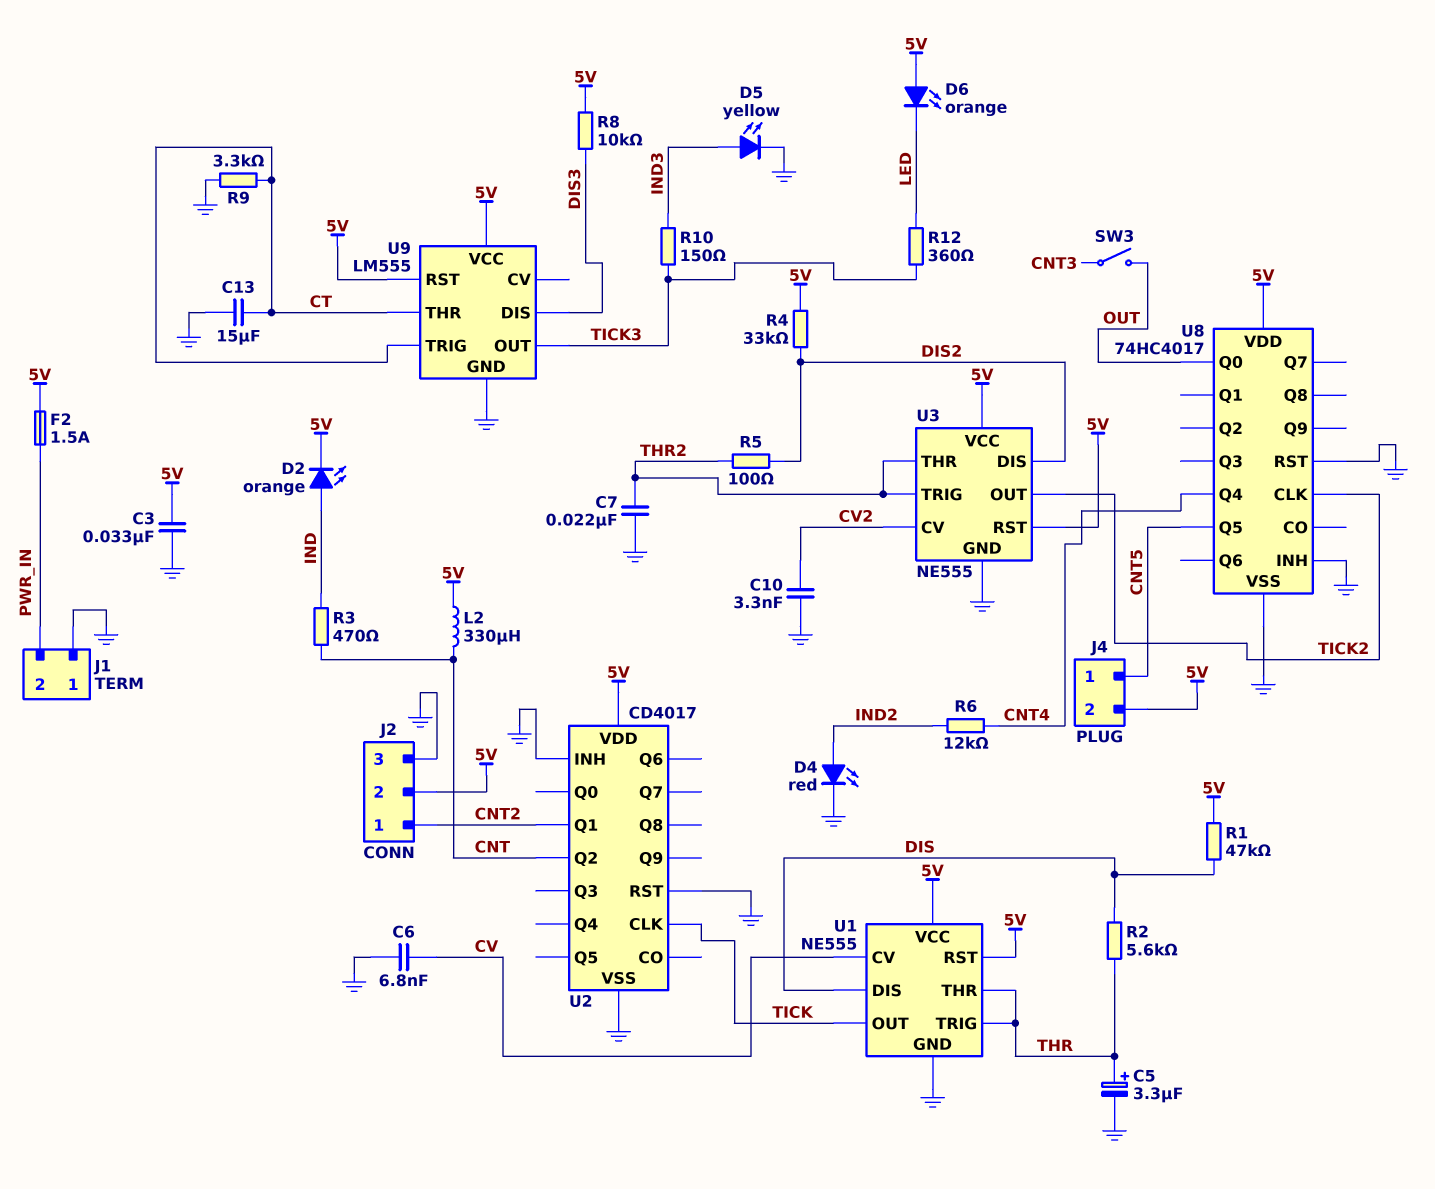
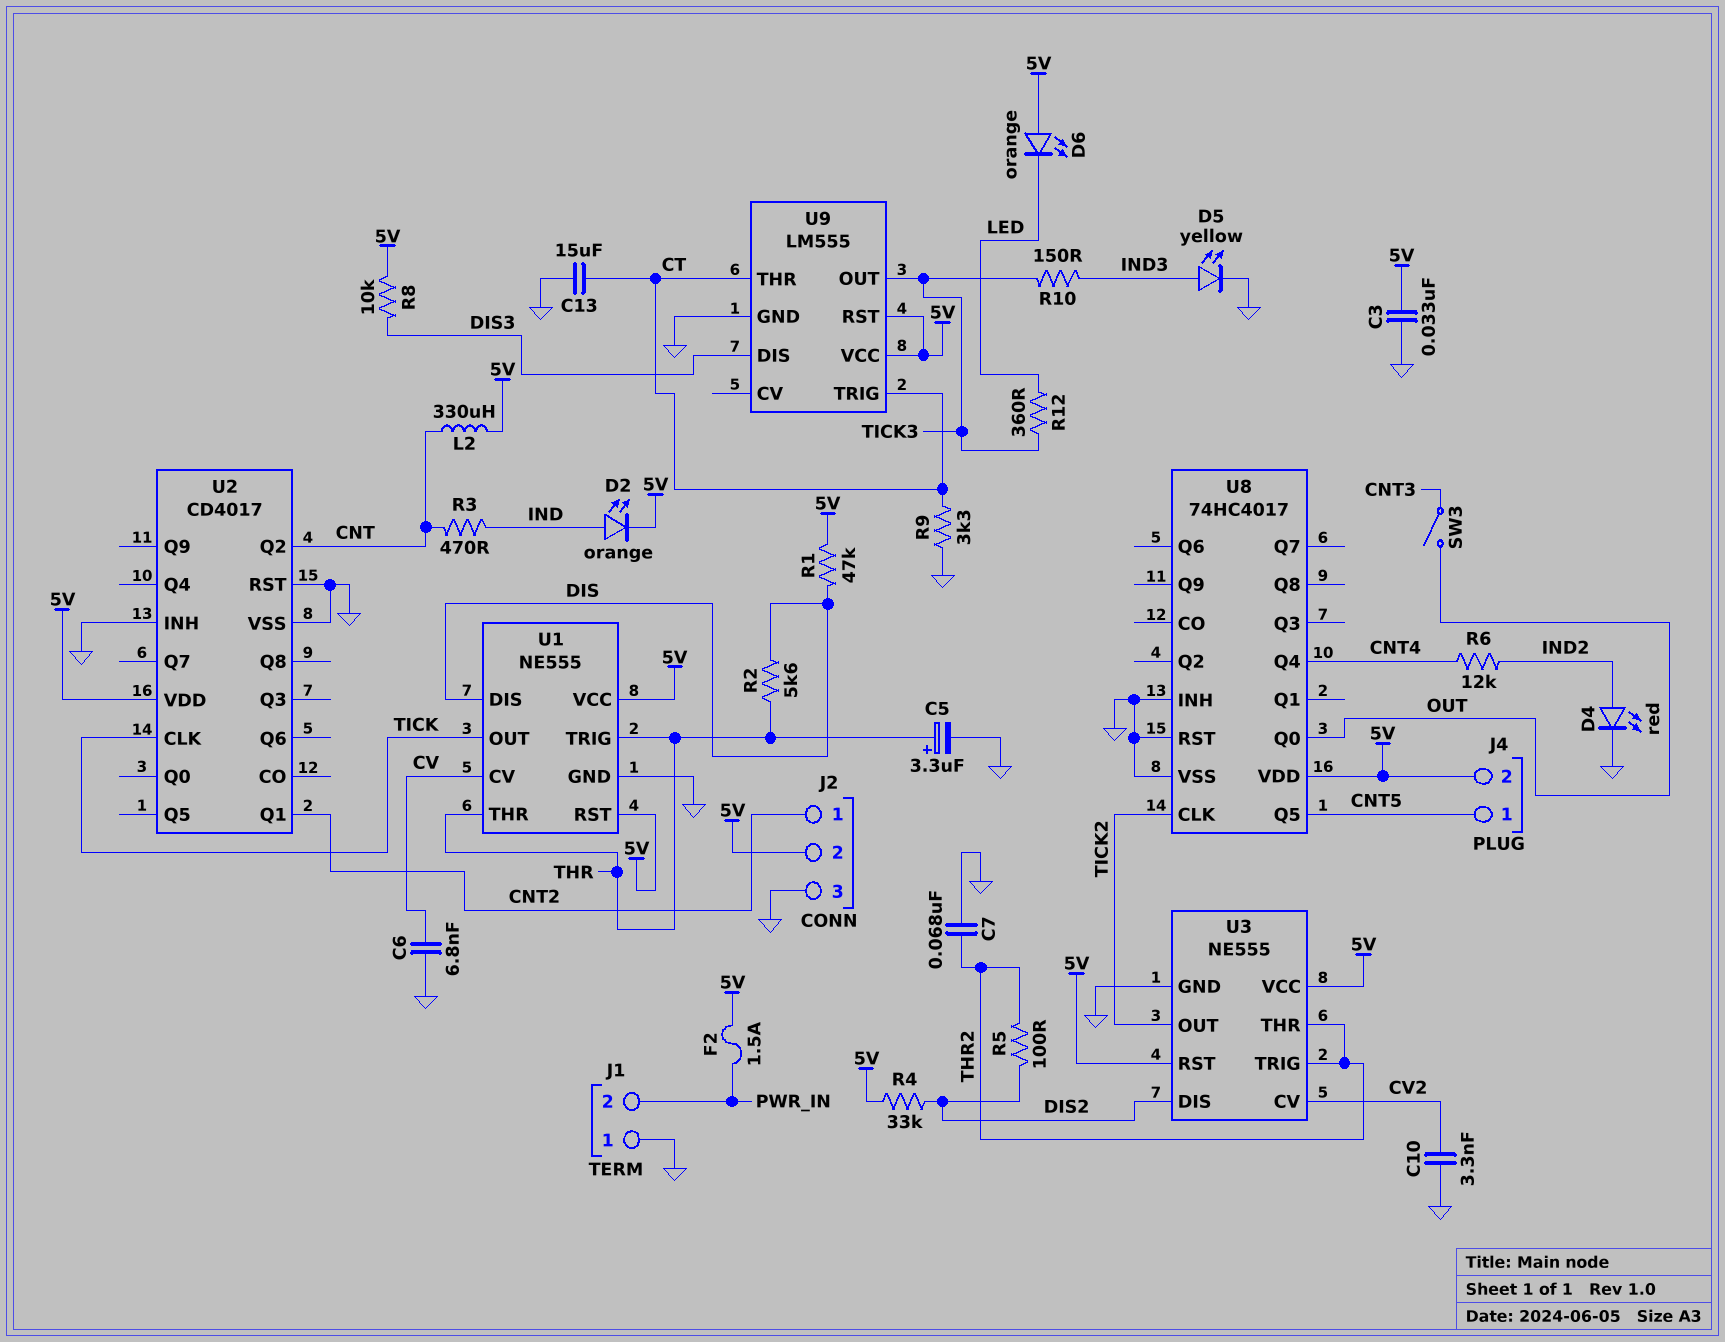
C7: 22nF (GND, THR2) -> 68nF (GND, THR2)

